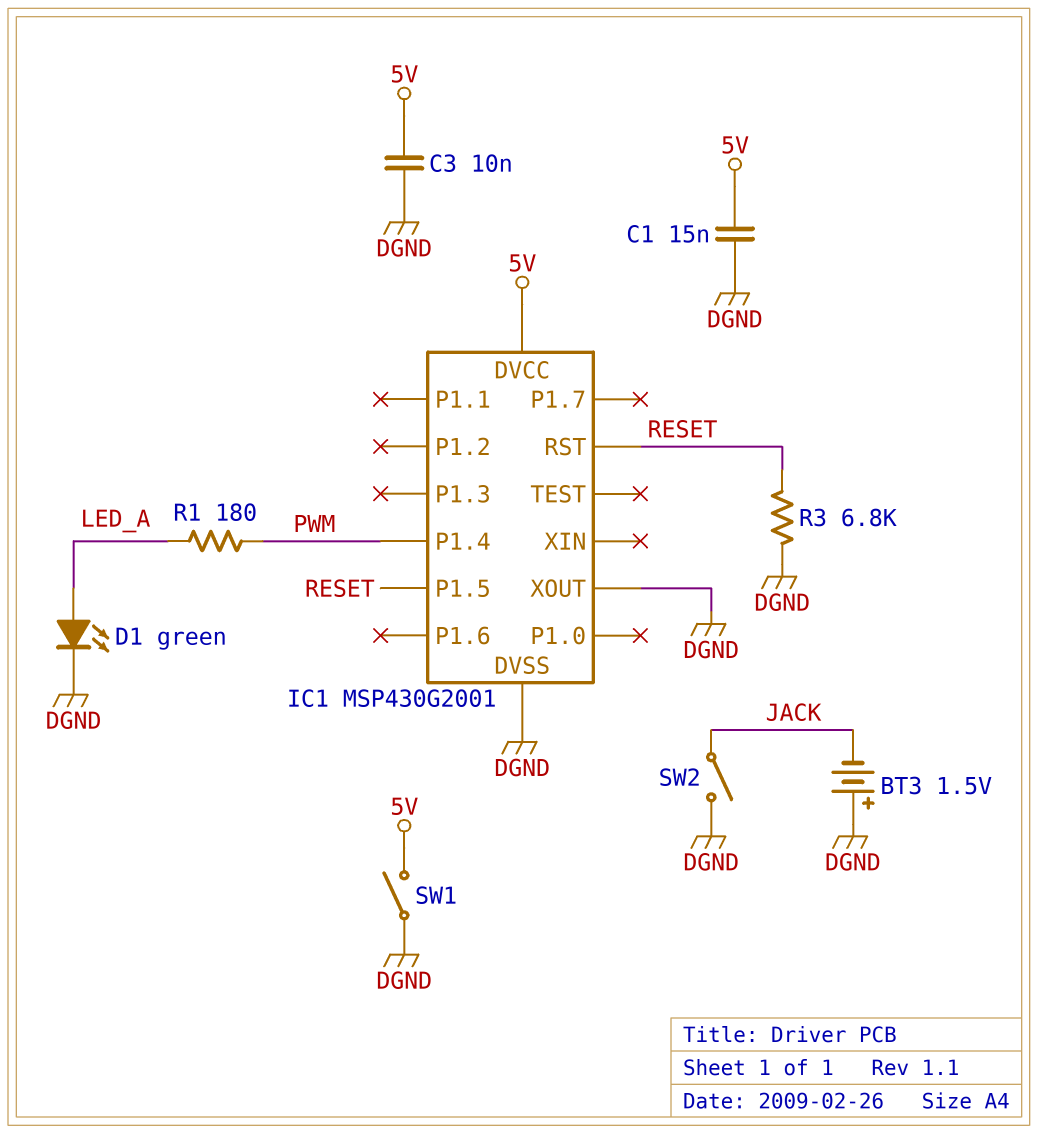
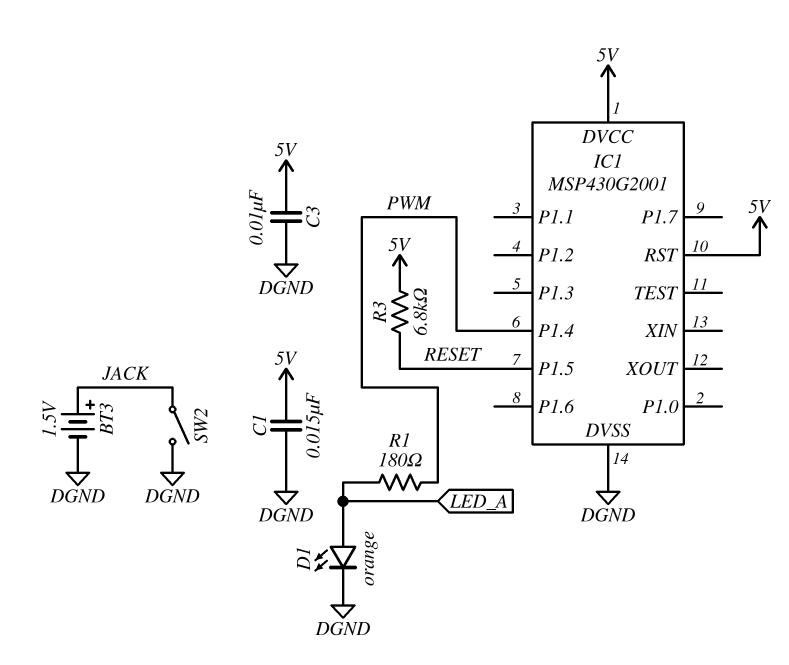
BT3: 1.5V (plus DGND, minus JACK) -> 1.5V (plus JACK, minus DGND)
D1: LED green (A LED_A, K DGND) -> LED orange (A LED_A, K DGND)
IC1 pin RST: RESET -> 5V
IC1 pin XOUT: DGND -> none
R3: 6.8k (DGND, RESET) -> 6.8k (5V, RESET)
SW1: switch (5V, DGND) -> none

